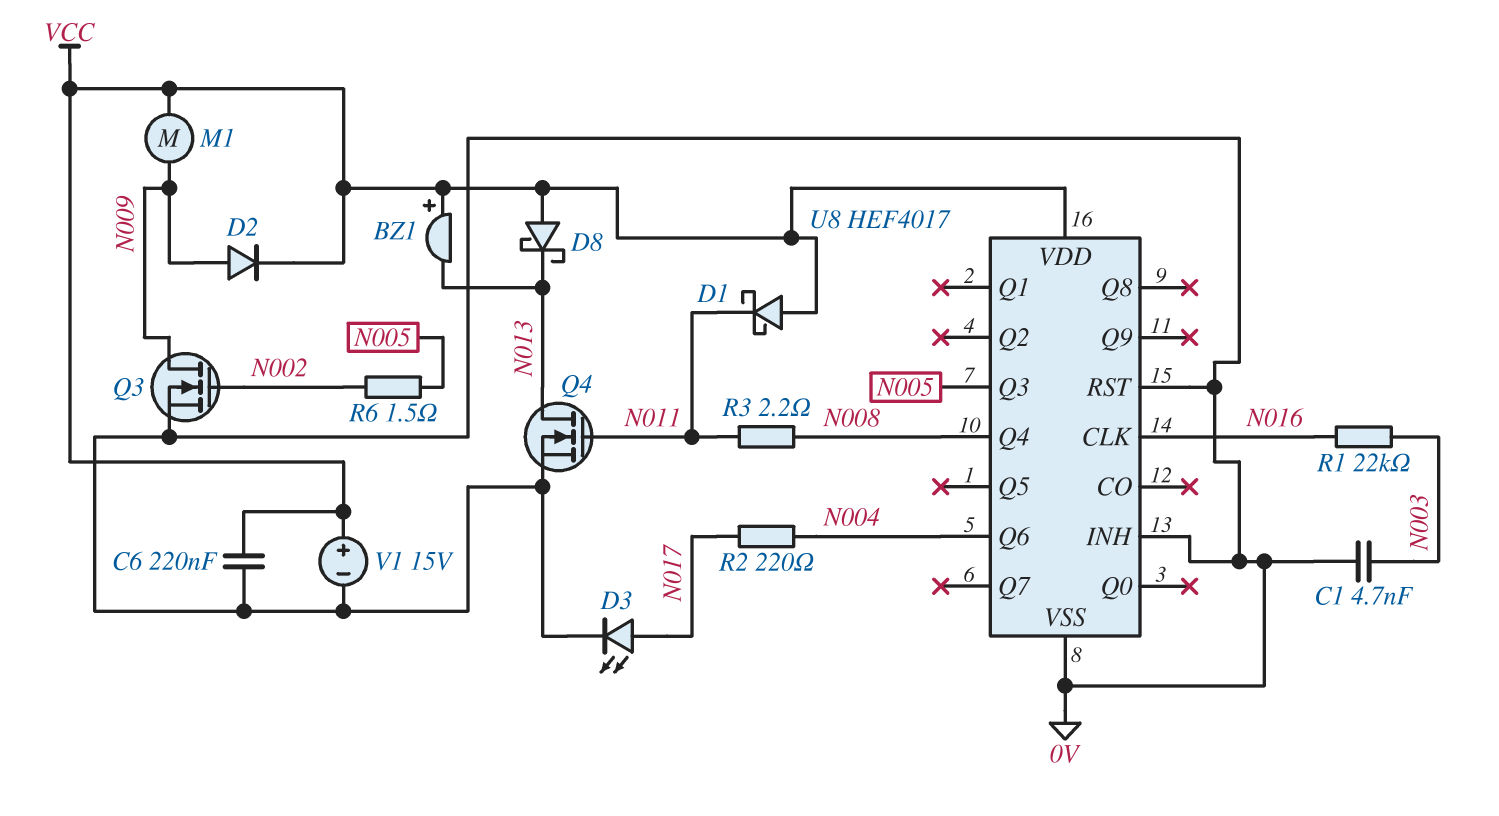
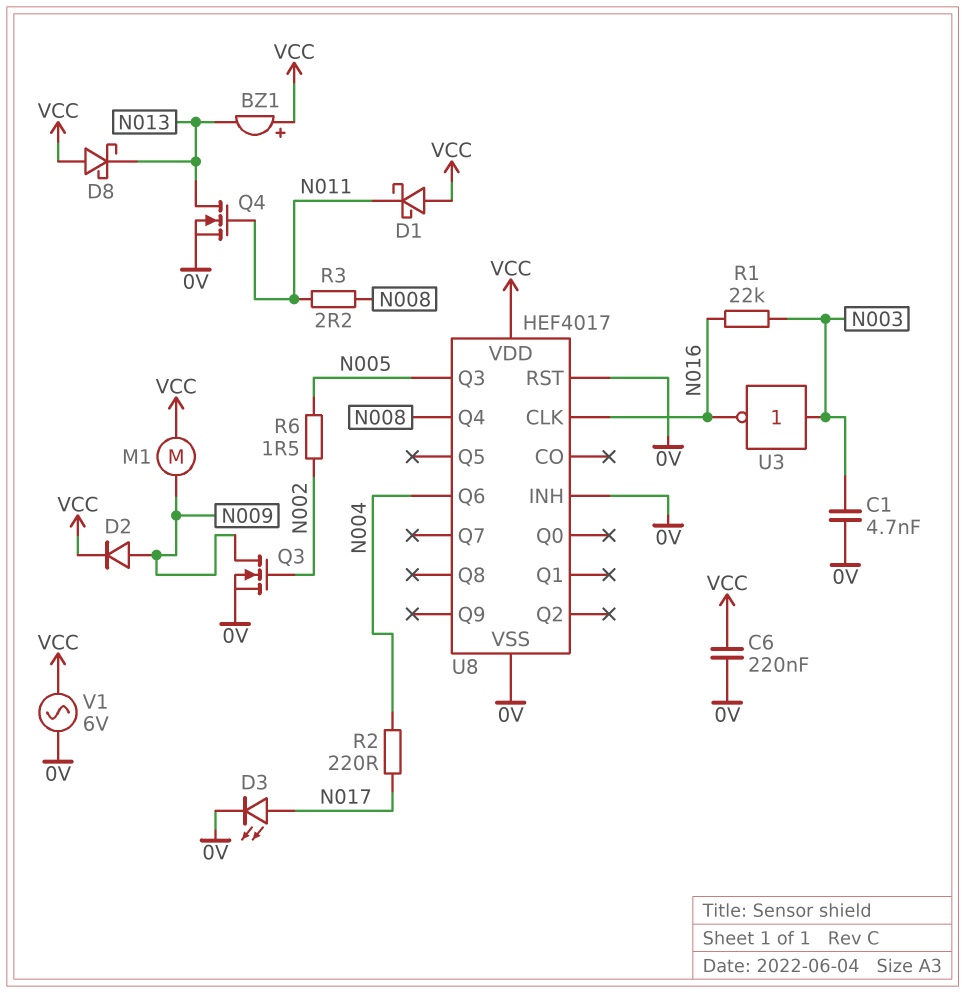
U3: none -> NOT (in N003, out N016)
V1: 15V (plus VCC, minus 0V) -> AC 6V (0V, VCC)

